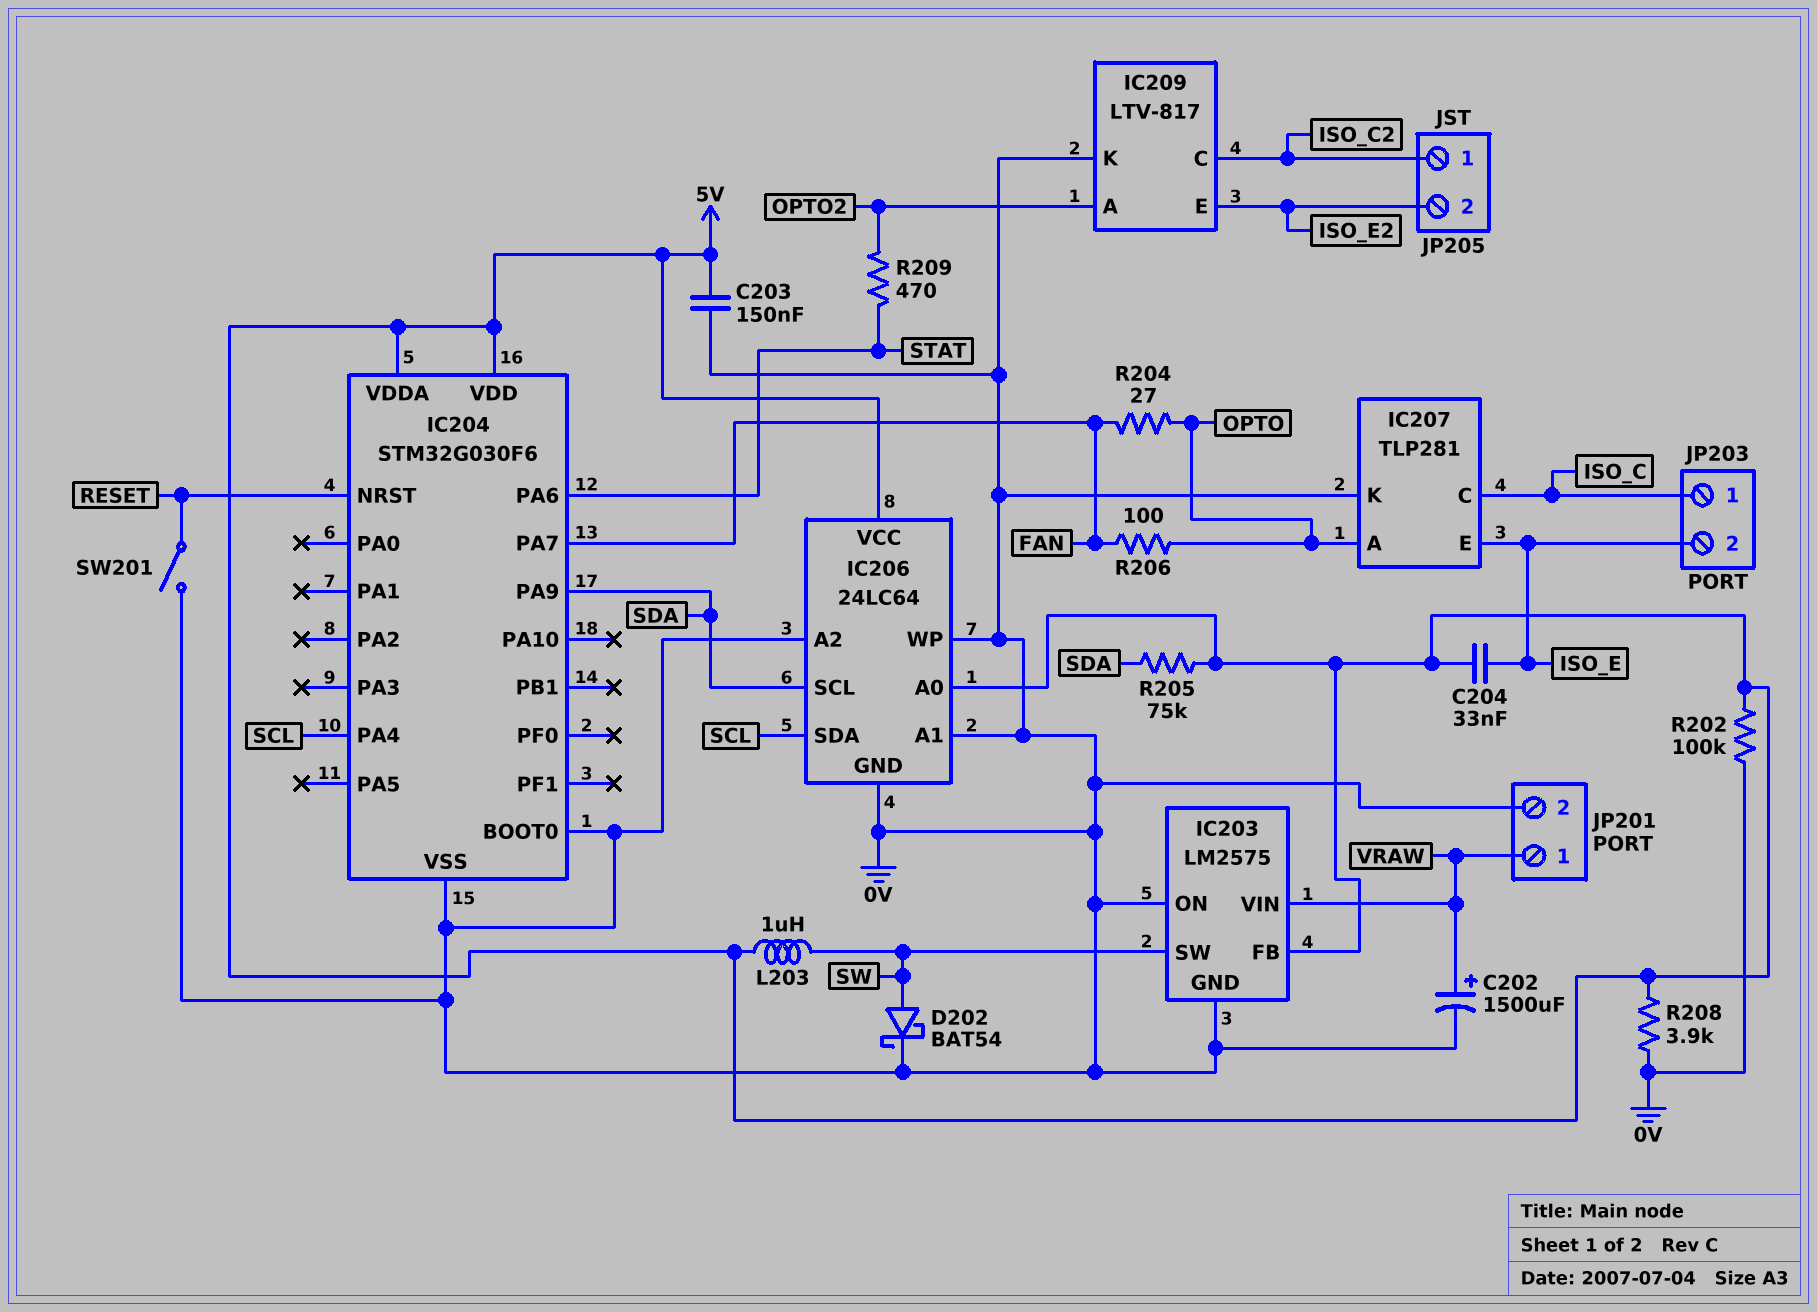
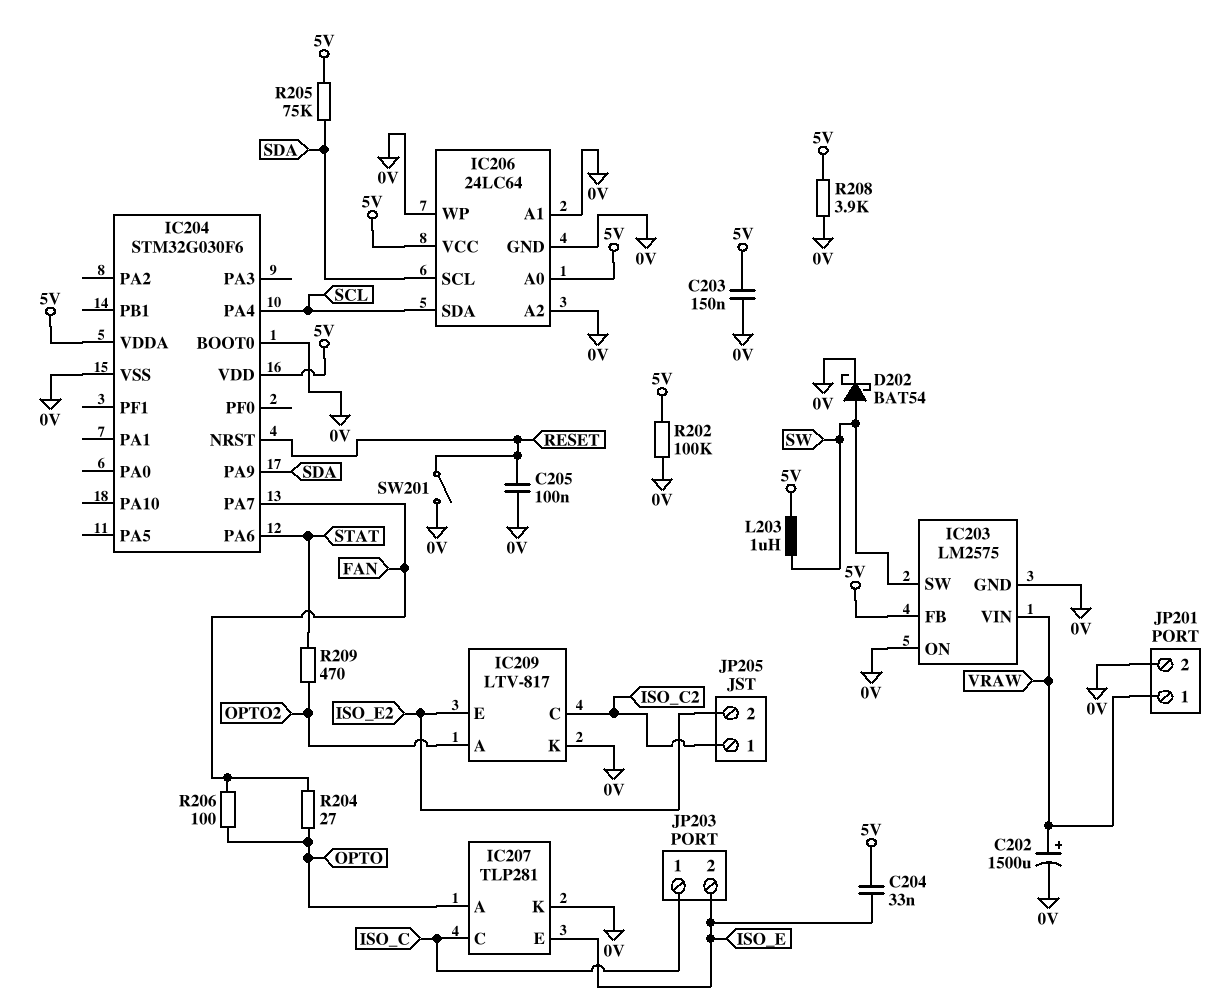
C205: none -> 100nF (0V, RESET)

